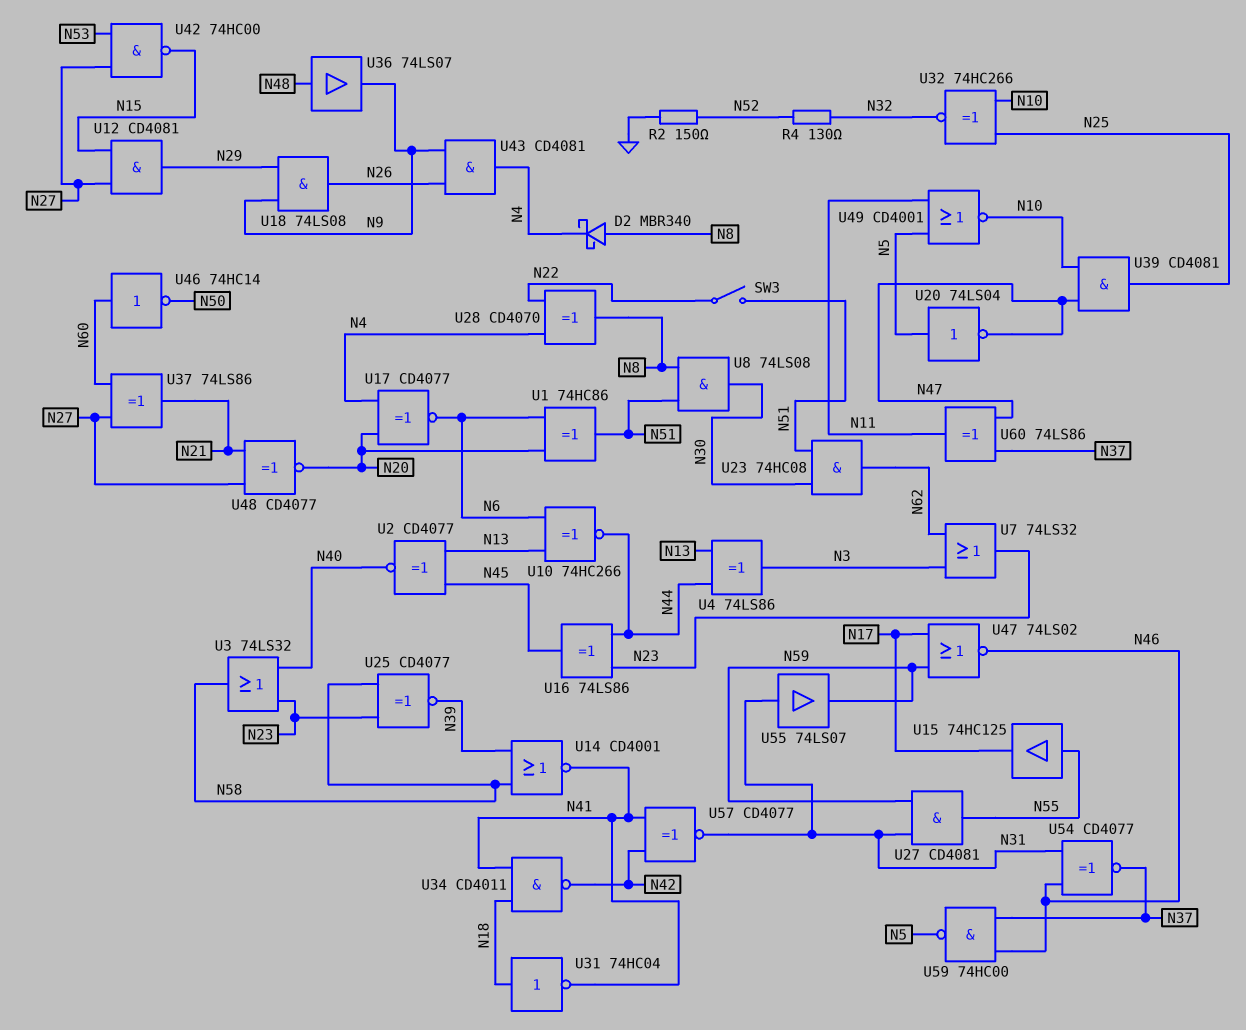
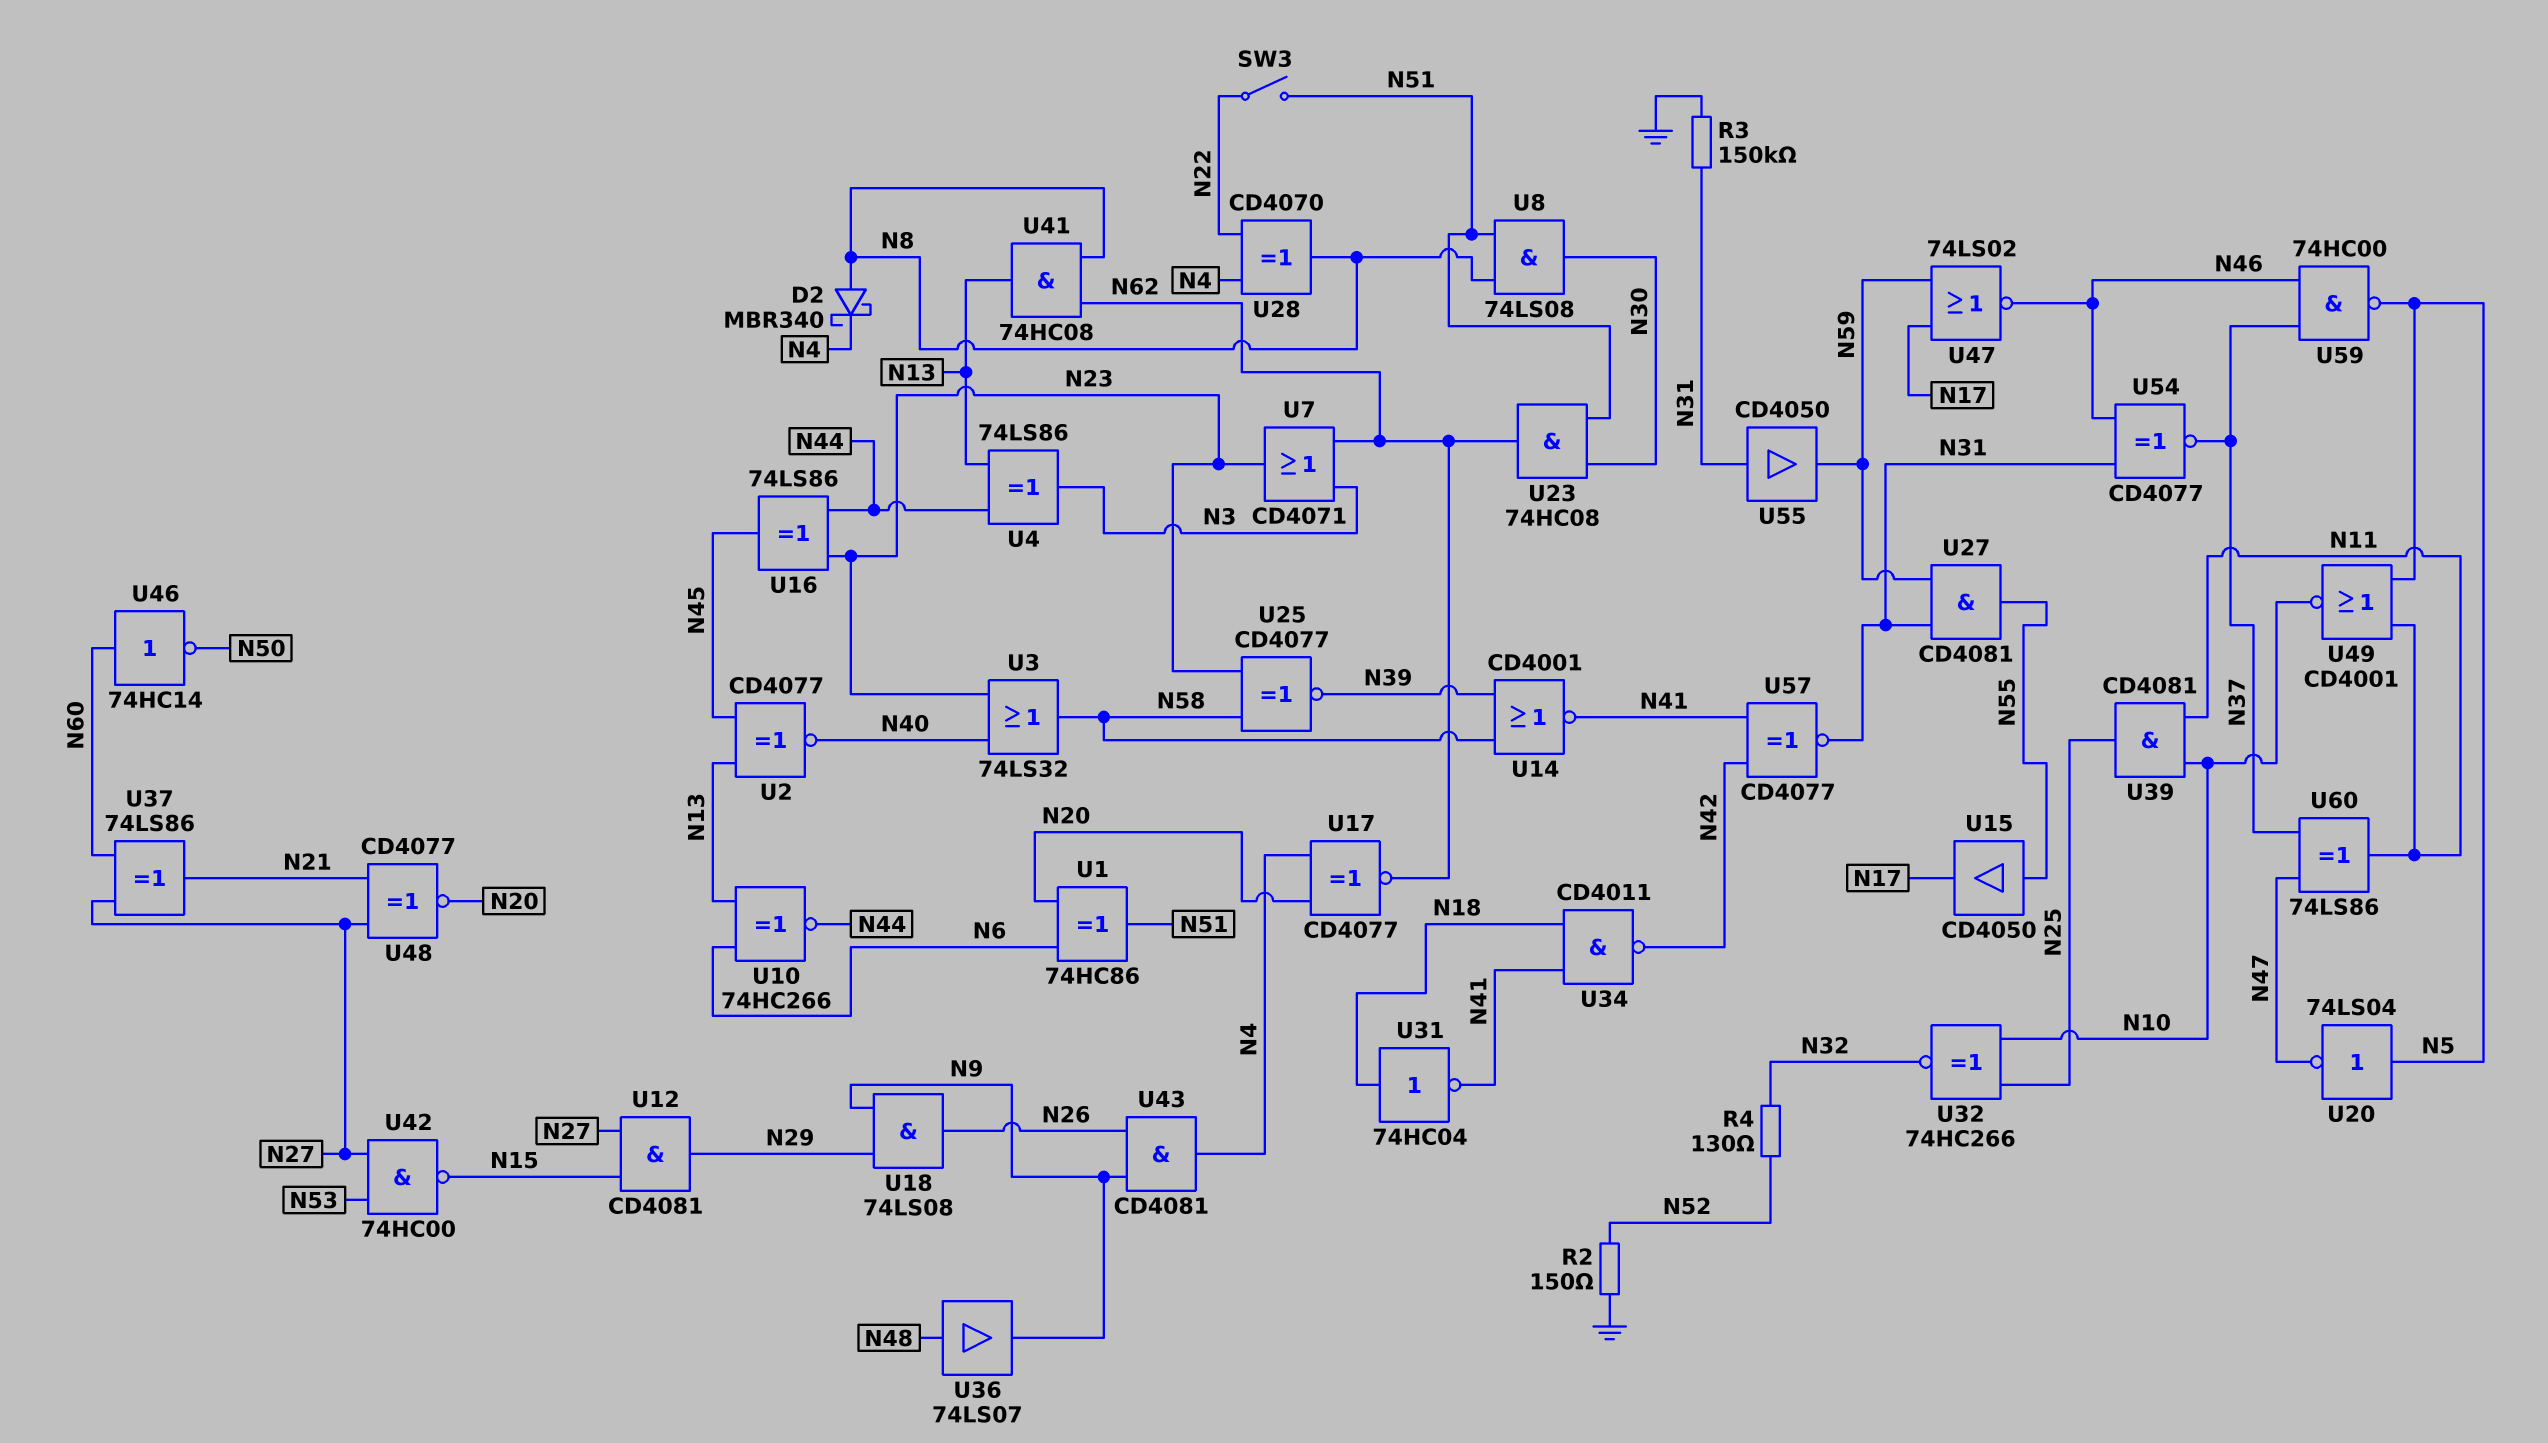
R3: none -> 150k (GND, N31)
U7: OR 74LS32 (in N3, in N62, out N23) -> OR CD4071 (in N3, in N62, out N23)
U15: buffer 74HC125 (in N55, out N17) -> buffer CD4050 (in N55, out N17)
U17: XNOR CD4077 (in N4, in N20, out N6) -> XNOR CD4077 (in N4, in N20, out N62)
U39: AND CD4081 (in N10, in N47, out N25) -> AND CD4081 (in N10, in N11, out N25)
U41: none -> AND 74HC08 (in N8, in N62, out N13)
U55: buffer 74LS07 (in N31, out N59) -> buffer CD4050 (in N31, out N59)

